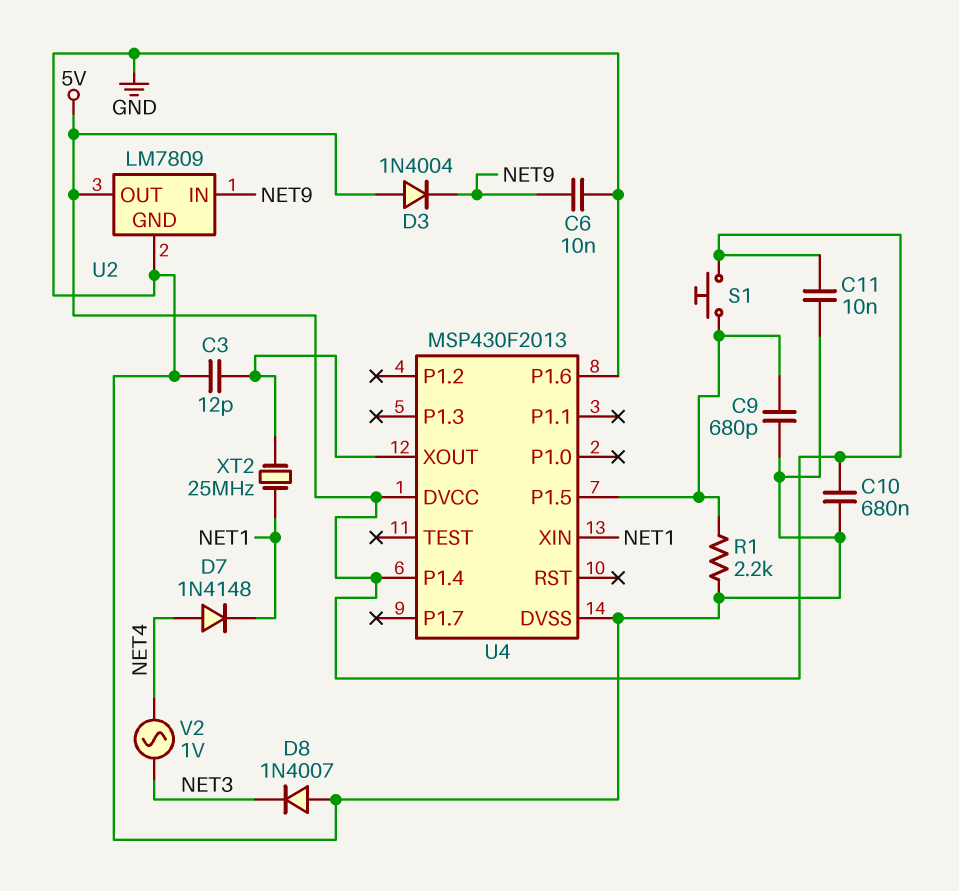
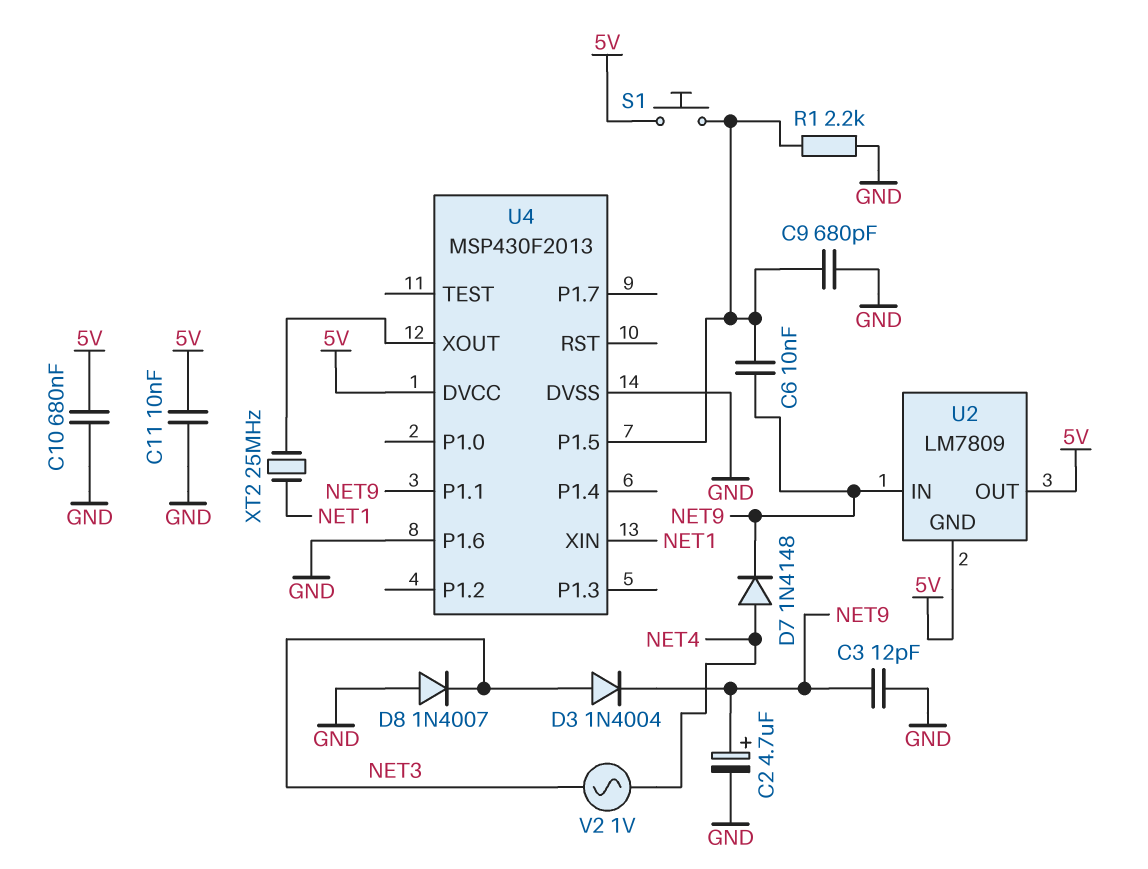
C2: none -> 4.7uF (plus NET9, minus GND)
C3: 12pF (GND, U4/XOUT) -> 12pF (GND, NET9)
C6: 10nF (GND, NET9) -> 10nF (NET9, U4/P1.5)
D3: diode 1N4004 (A 5V, K NET9) -> diode 1N4004 (A NET3, K NET9)
D7: diode 1N4148 (A NET4, K NET1) -> diode 1N4148 (A NET4, K NET9)
U2 pin GND: GND -> 5V
U4 pin P1.1: none -> NET9
U4 pin P1.4: 5V -> none

